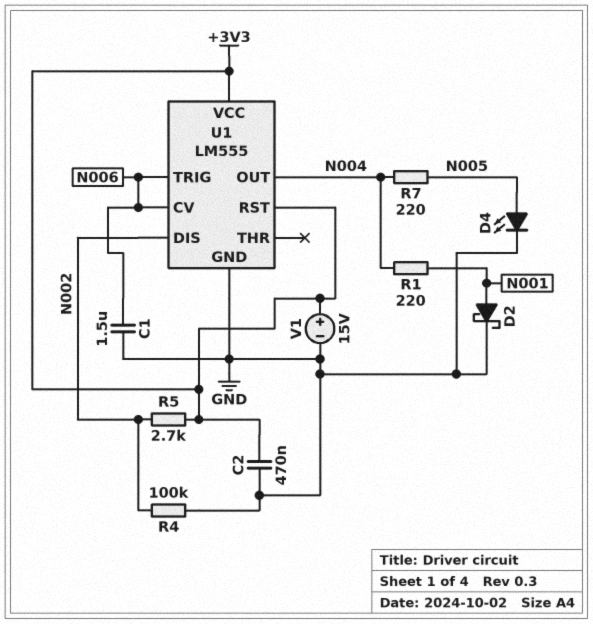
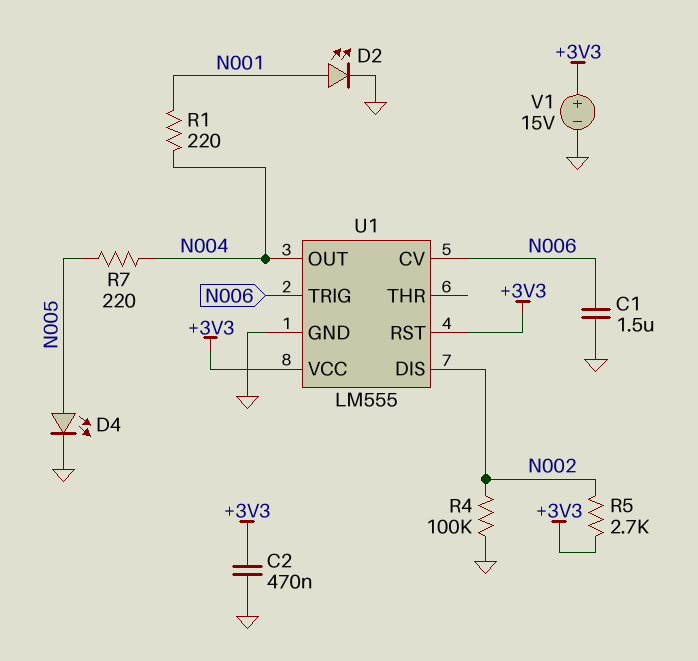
D2: schottky (A N001, K GND) -> LED (A N001, K GND)

